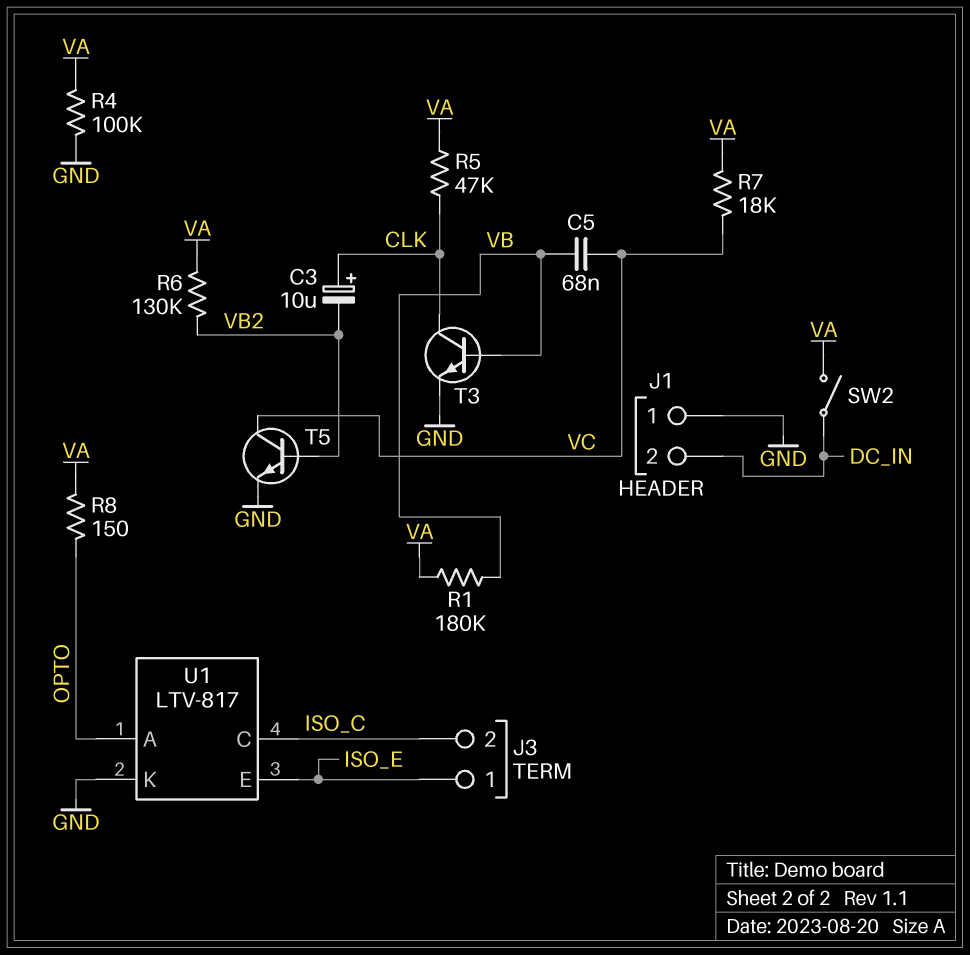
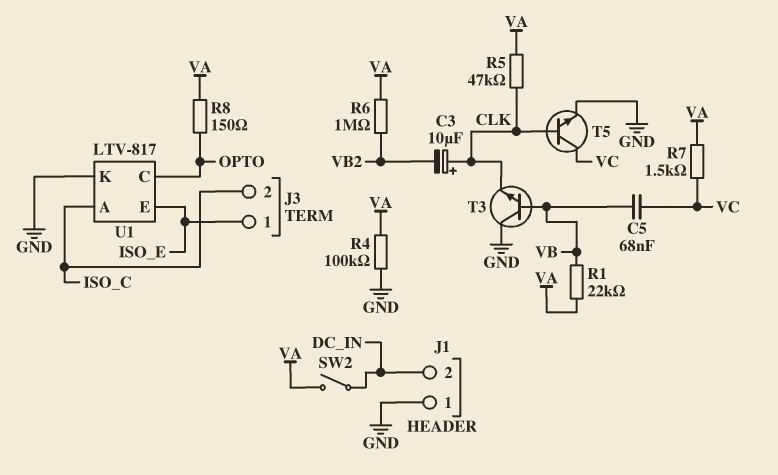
R1: 180k (VA, VB) -> 22k (VA, VB)
R6: 130k (VA, VB2) -> 1M (VA, VB2)
R7: 18k (VA, VC) -> 1.5k (VA, VC)
T3: NPN (B VB, C CLK, E GND) -> NPN (B VB, C GND, E CLK)
T5: NPN (B VB2, C VC, E GND) -> NPN (B CLK, C VC, E GND)
U1 pin A: OPTO -> ISO_C
U1 pin C: ISO_C -> OPTO

